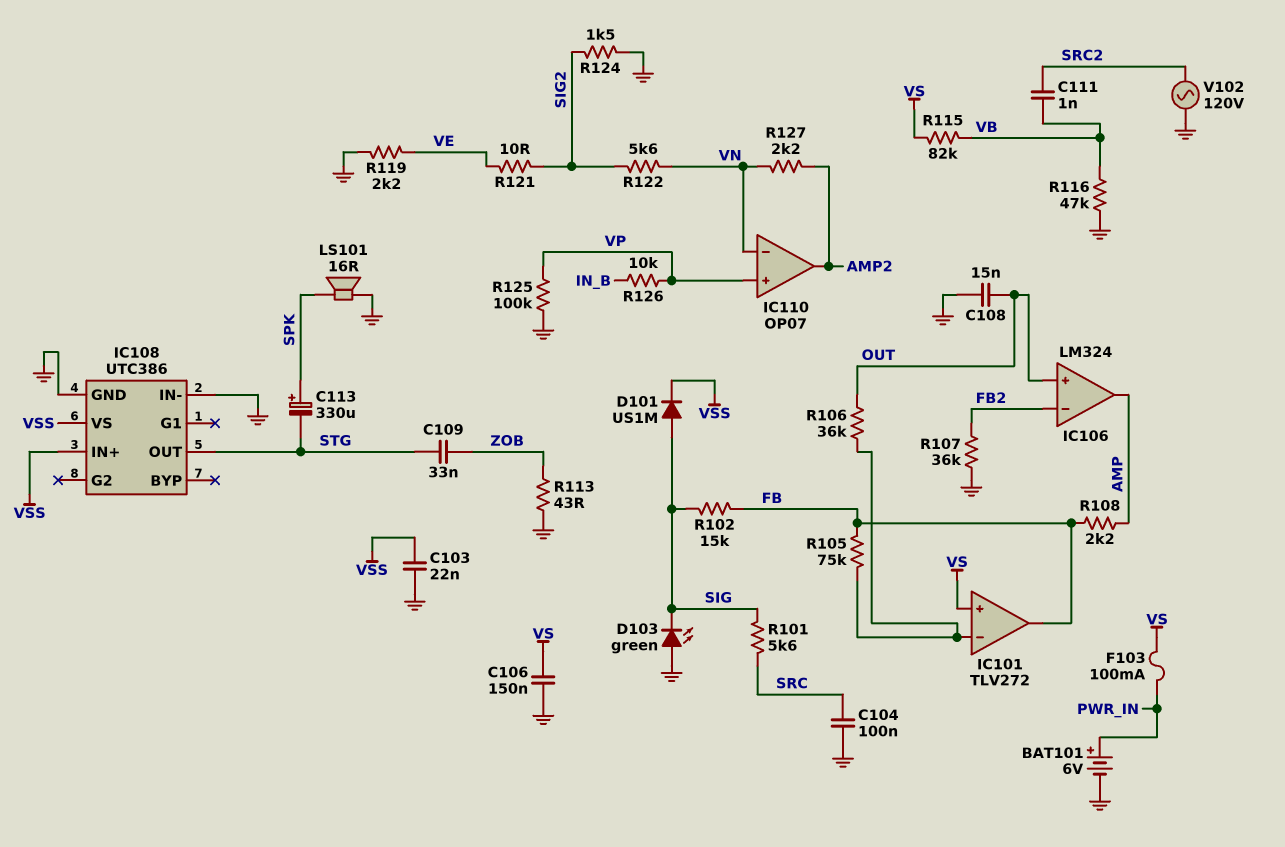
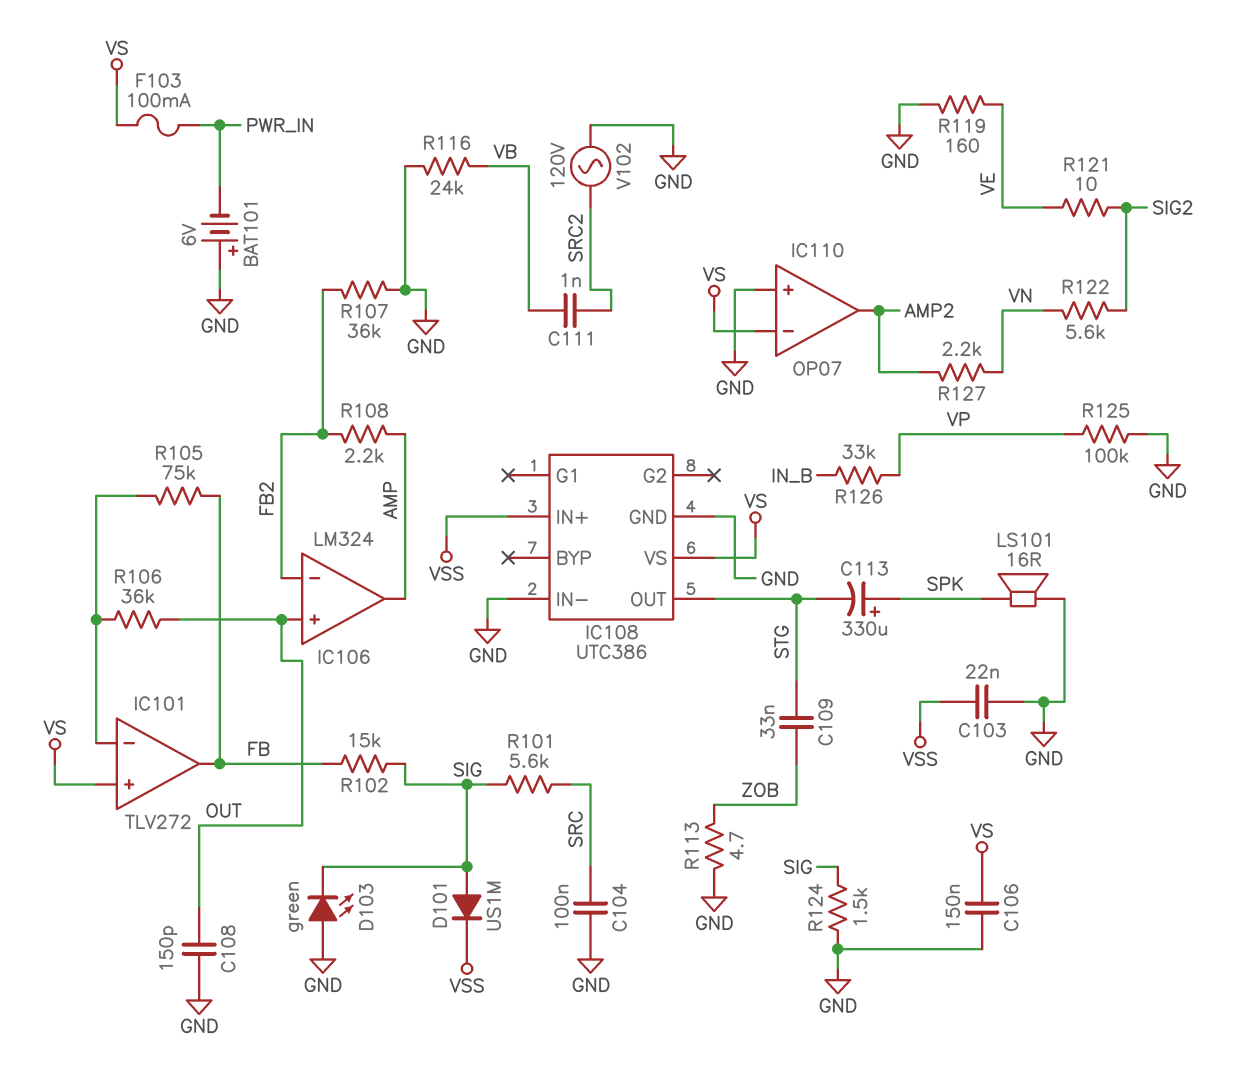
BAT101: 6V (plus PWR_IN, minus GND) -> 6V (plus GND, minus PWR_IN)
C108: 15nF (GND, OUT) -> 150pF (GND, OUT)
IC108 pin VS: VSS -> VS
IC110 pin in+: VP -> GND
IC110 pin in-: VN -> VS
R108: 2.2k (AMP, FB) -> 2.2k (AMP, FB2)
R113: 43 (GND, ZOB) -> 4.7 (GND, ZOB)
R115: 82k (VB, VS) -> none
R116: 47k (GND, VB) -> 24k (GND, VB)
R119: 2.2k (GND, VE) -> 160 (GND, VE)
R124: 1.5k (GND, SIG2) -> 1.5k (GND, SIG)
R126: 10k (IN_B, VP) -> 33k (IN_B, VP)

